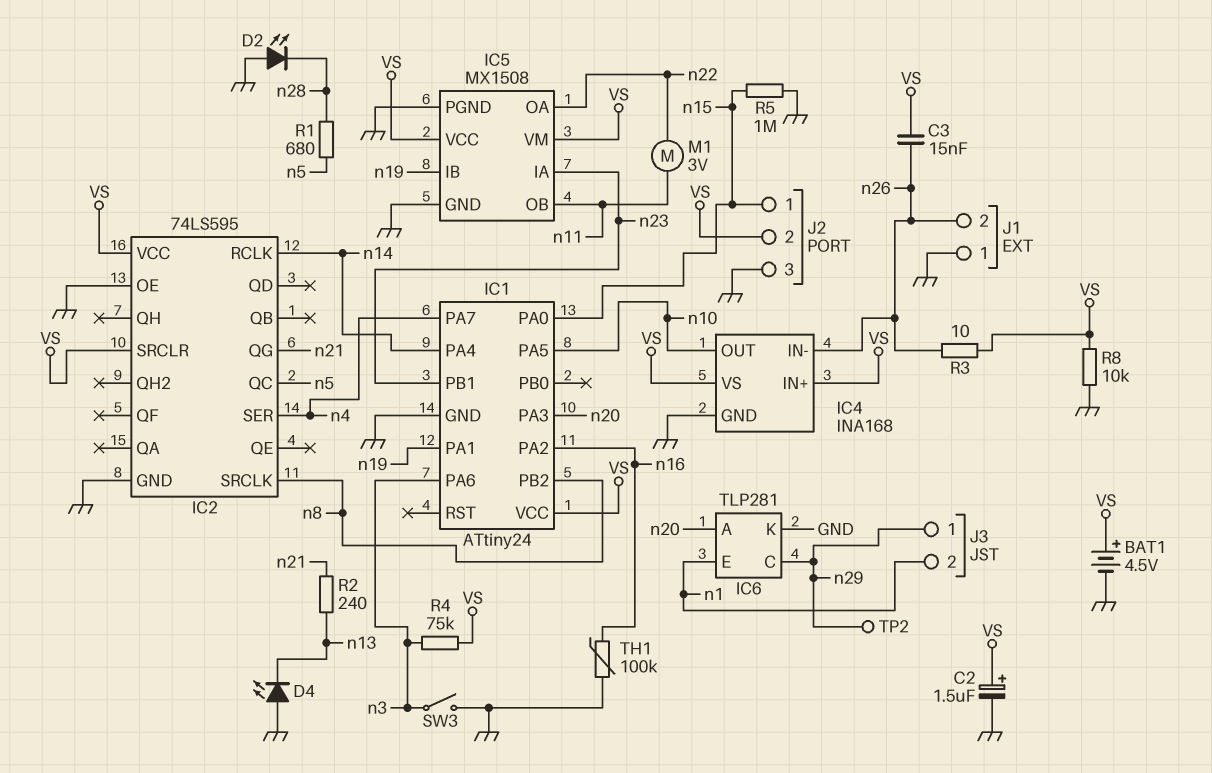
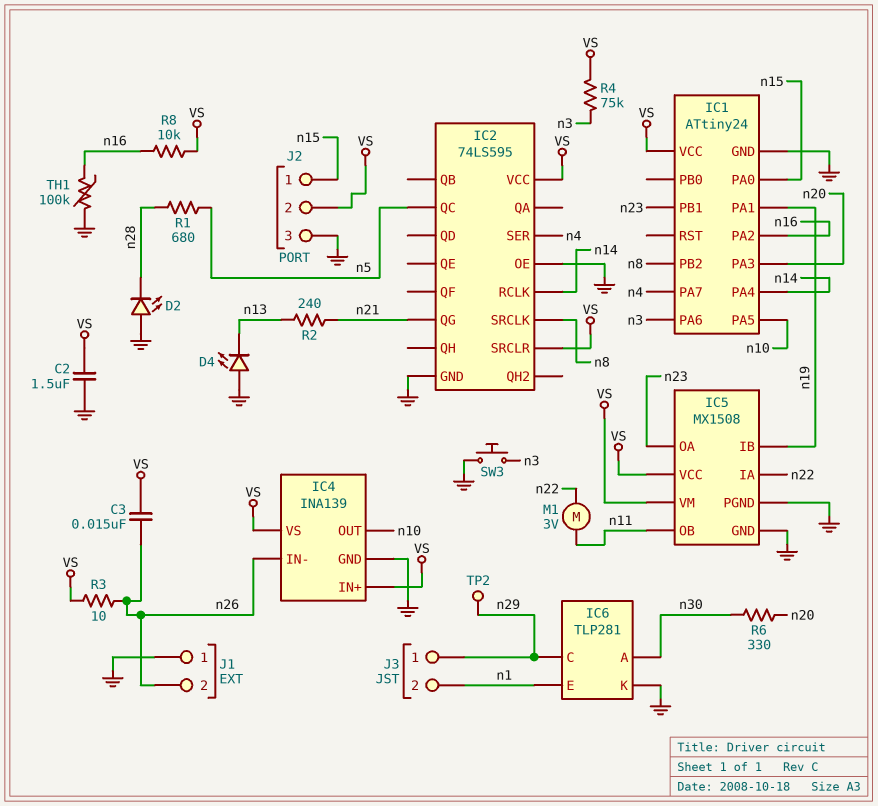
BAT1: 4.5V (plus VS, minus GND) -> none
C2: 1.5uF (plus VS, minus GND) -> 1.5uF (GND, VS)
IC4: INA168 -> INA139
IC5 pin IA: n23 -> n22
IC5 pin OA: n22 -> n23
IC6 pin A: n20 -> n30
R5: 1M (GND, n15) -> none
R6: none -> 330 (n20, n30)
R8: 10k (GND, VS) -> 10k (VS, n16)
SW3: switch (GND, n3) -> button (GND, n3)

